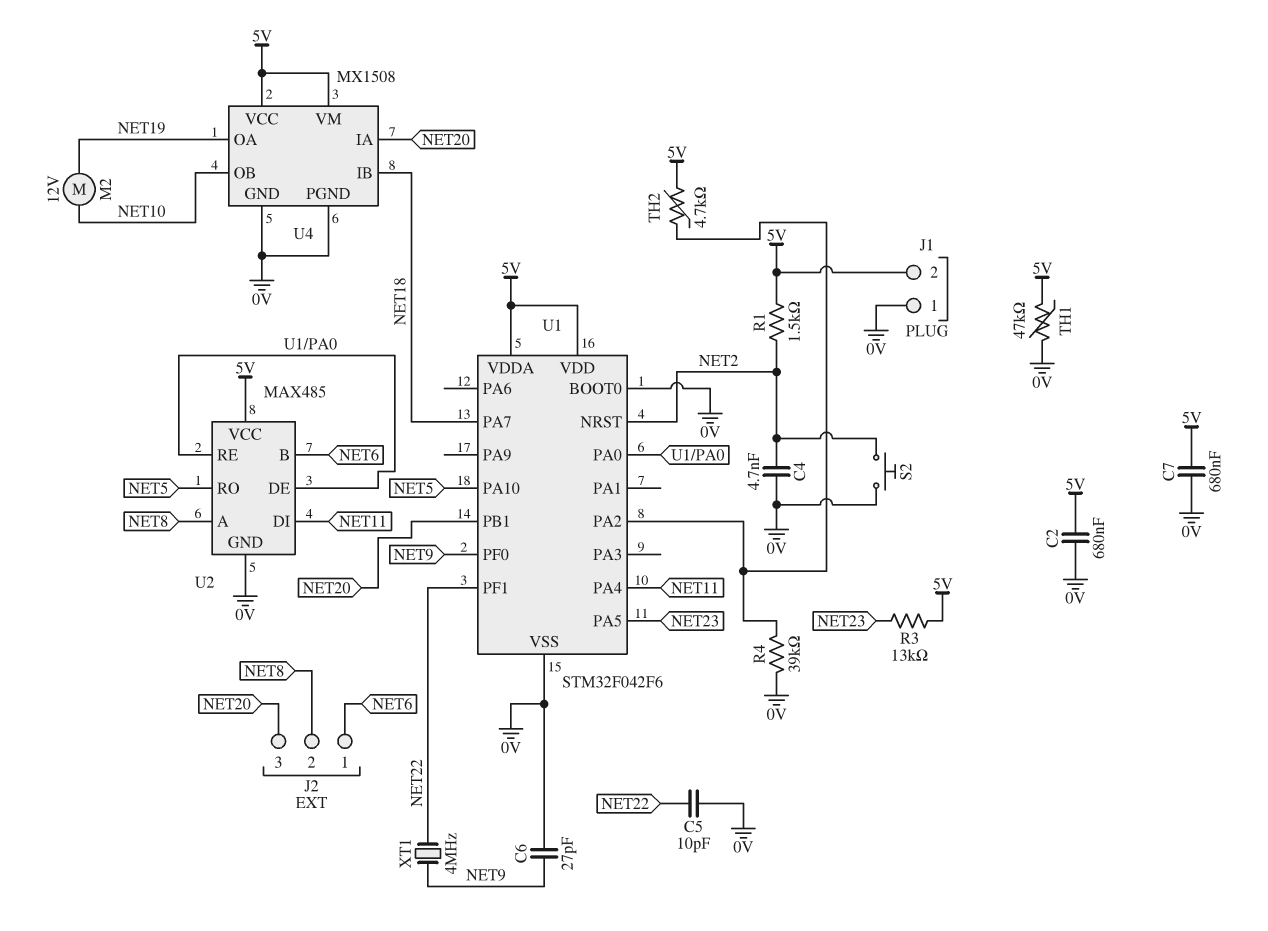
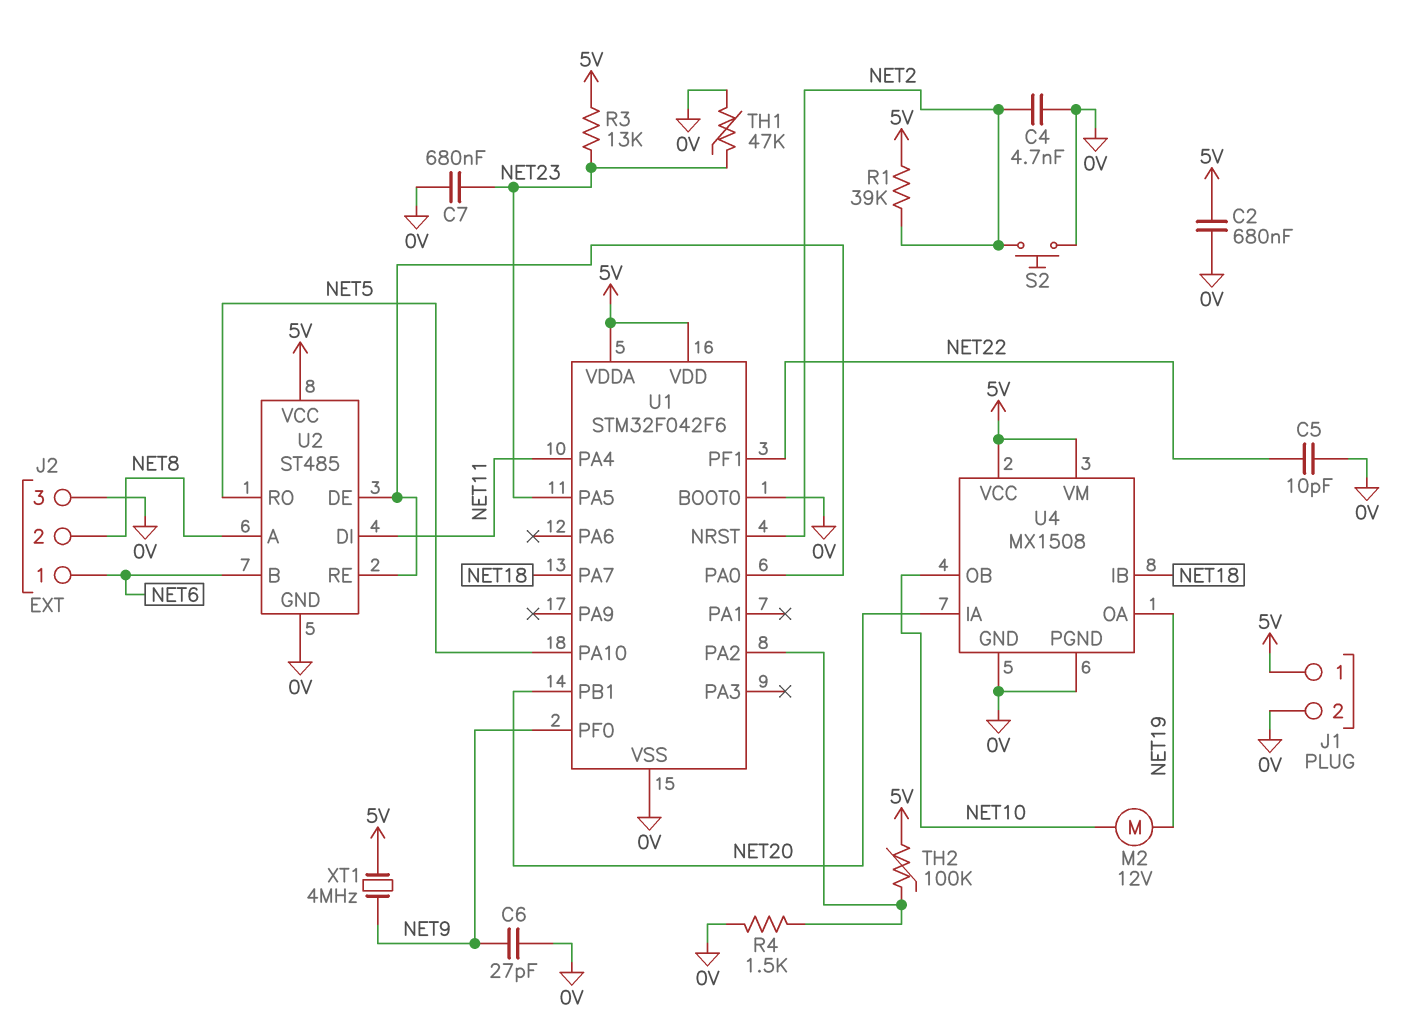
C7: 680nF (0V, 5V) -> 680nF (0V, NET23)
J1 pin 1: 0V -> 5V
J1 pin 2: 5V -> 0V
J2 pin 3: NET20 -> 0V
R1: 1.5k (5V, NET2) -> 39k (5V, NET2)
R4: 39k (0V, U1/PA2) -> 1.5k (0V, U1/PA2)
TH1: 47k (0V, 5V) -> 47k (0V, NET23)
TH2: 4.7k (5V, U1/PA2) -> 100k (5V, U1/PA2)
U2: MAX485 -> ST485
XT1: 4MHz (NET9, NET22) -> 4MHz (5V, NET9)

